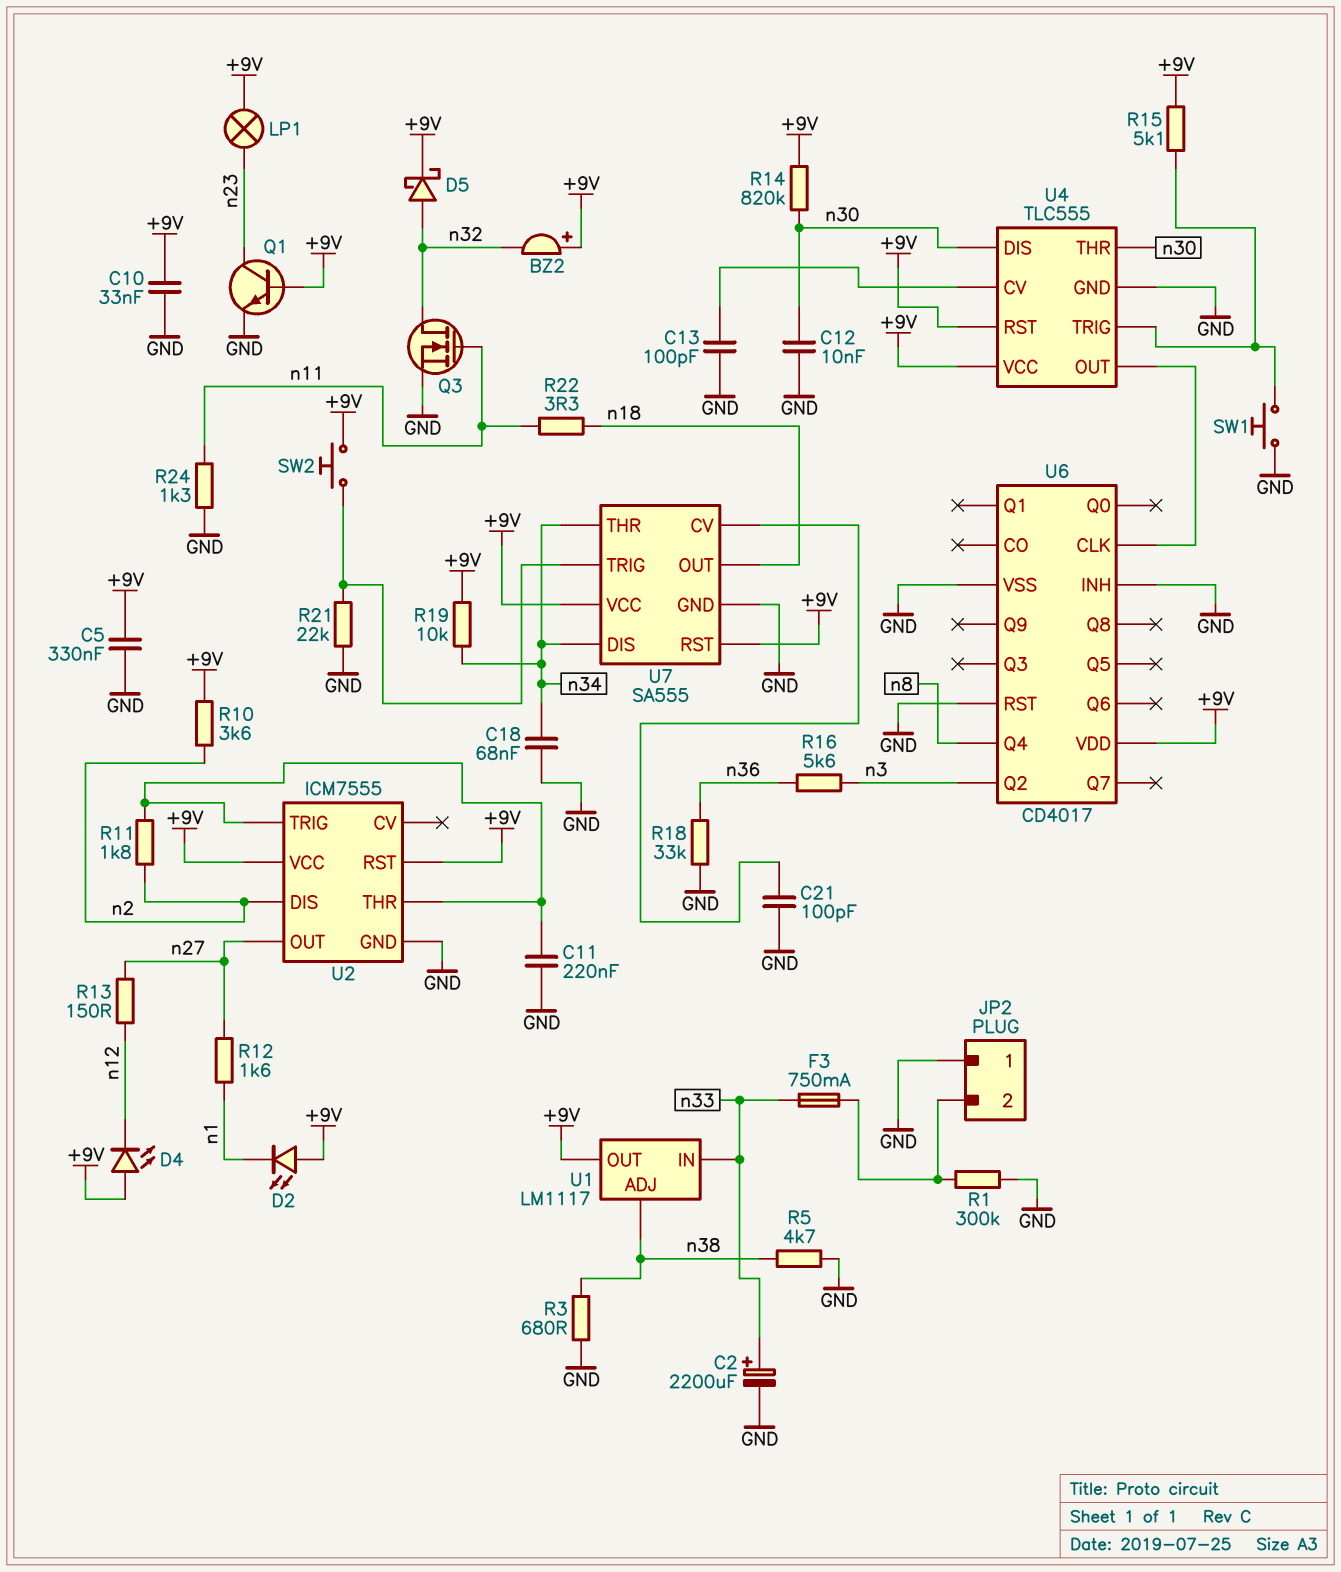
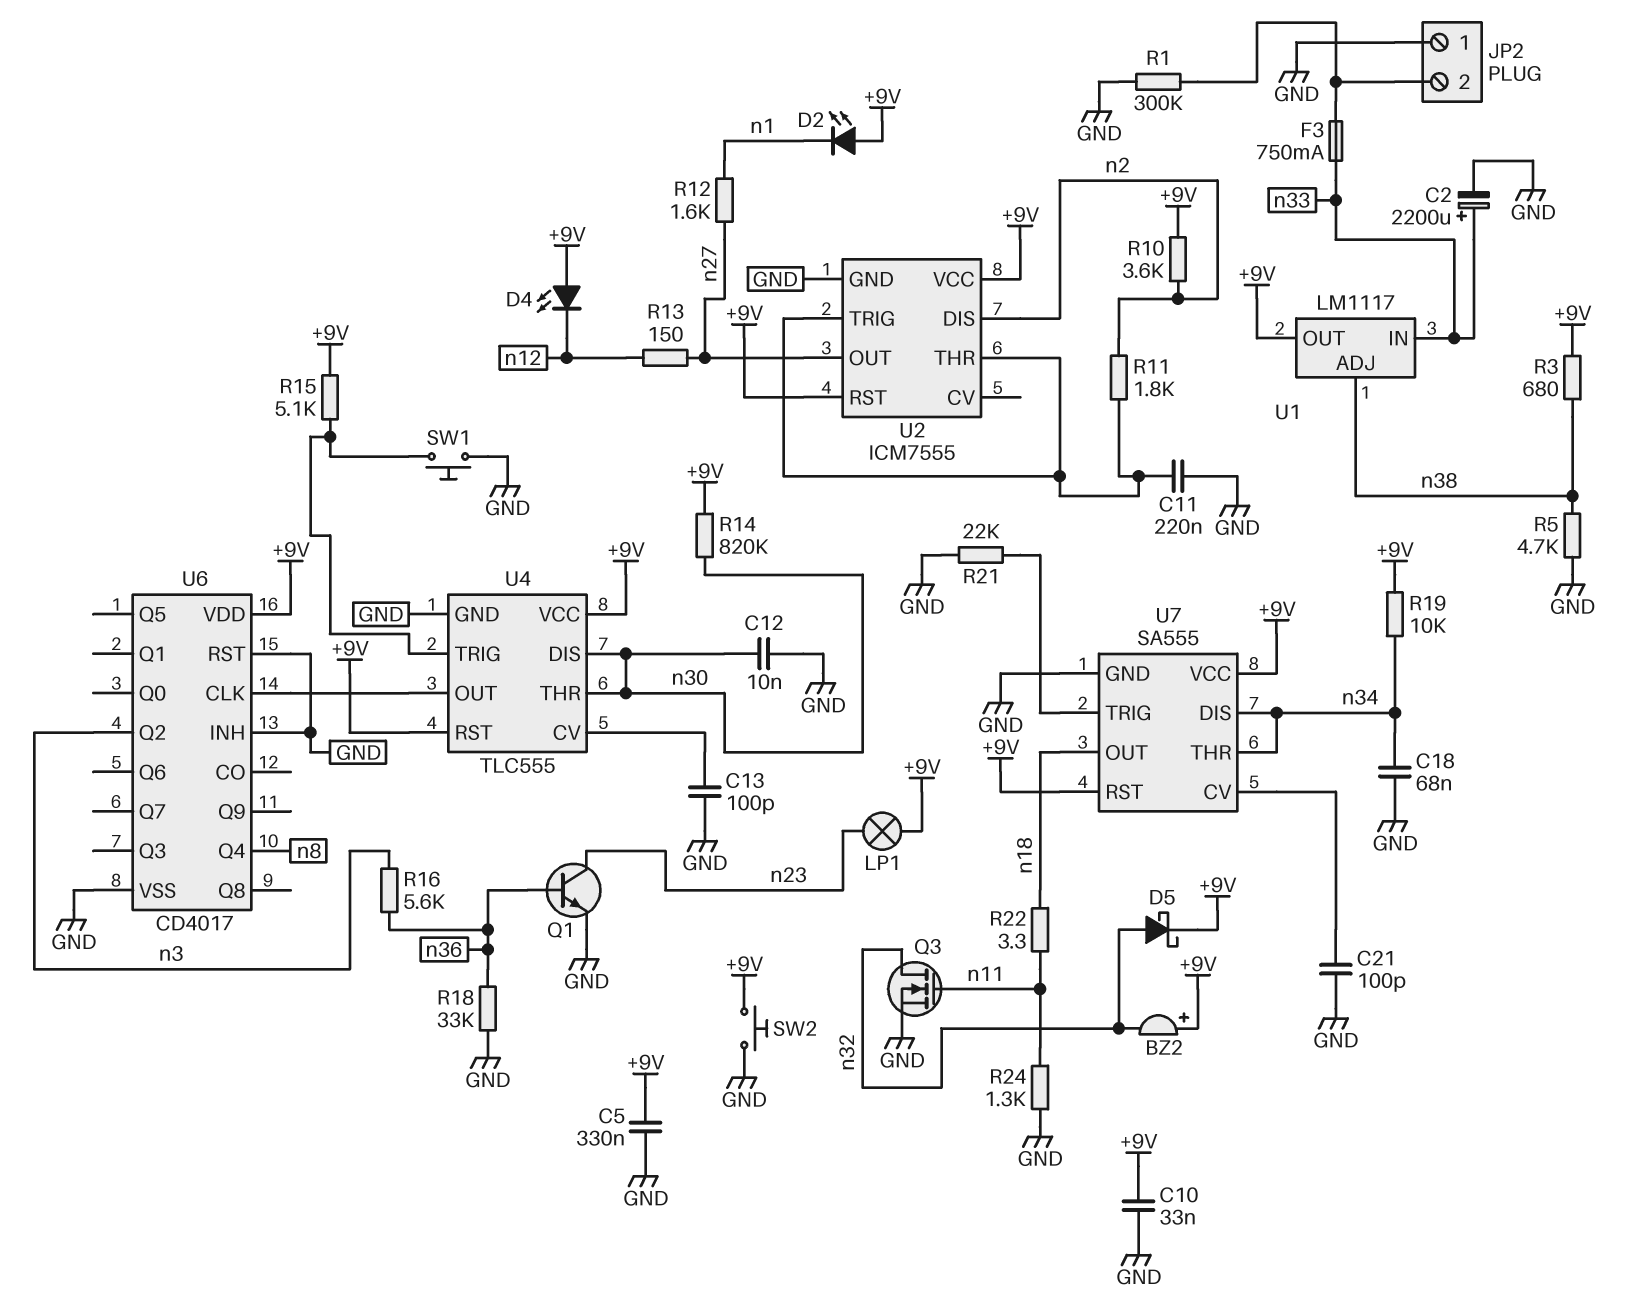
Q1: NPN (B +9V, C n23, E GND) -> NPN (B n36, C n23, E GND)
R3: 680 (GND, n38) -> 680 (+9V, n38)
SW2: button (+9V, U7/TRIG) -> button (+9V, GND)

